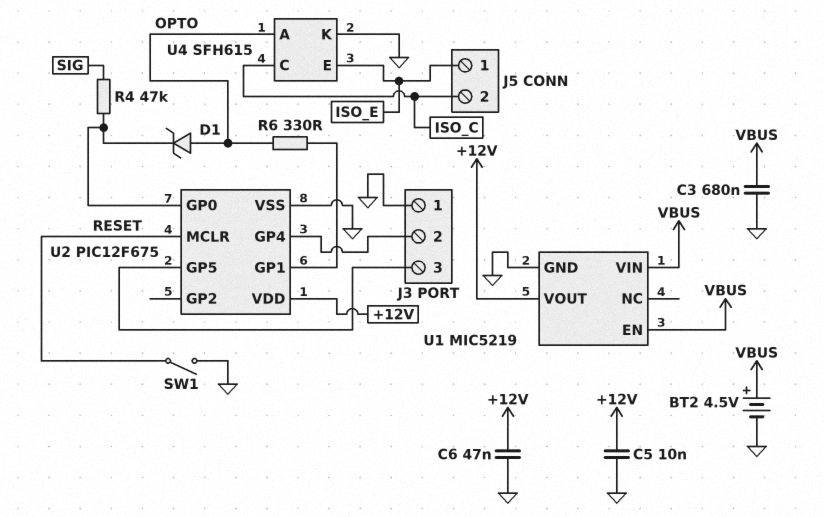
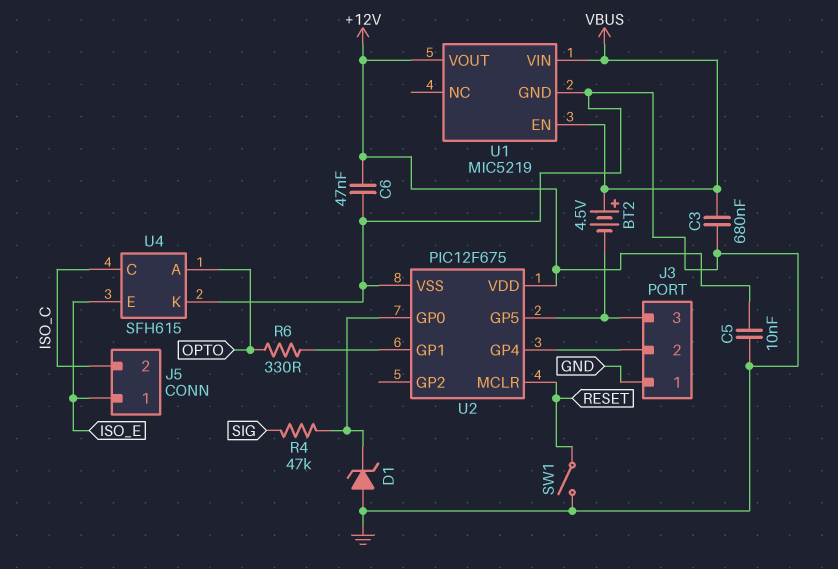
BT2: 4.5V (plus VBUS, minus GND) -> 4.5V (plus VBUS, minus J3/3)
D1: zener (A OPTO, K U2/GP0) -> zener (A GND, K U2/GP0)

